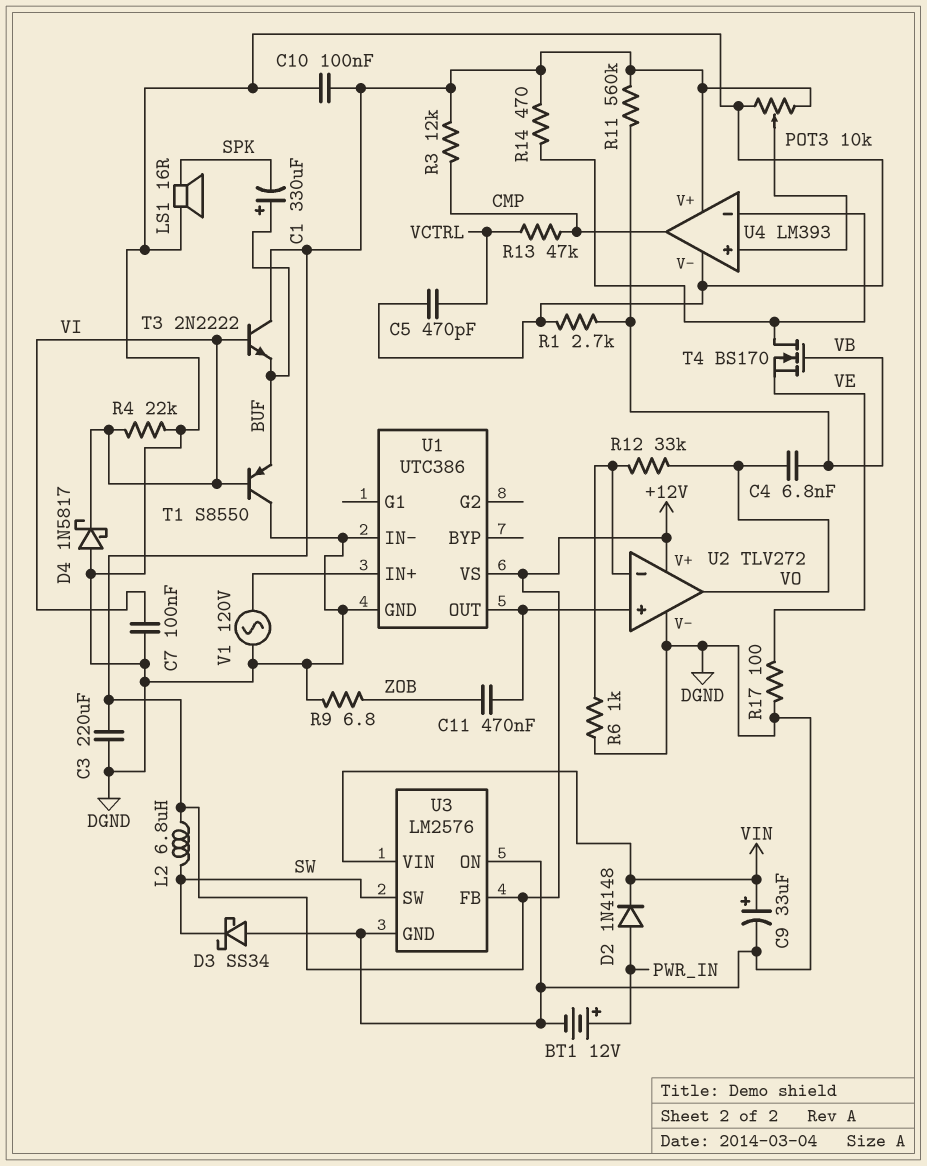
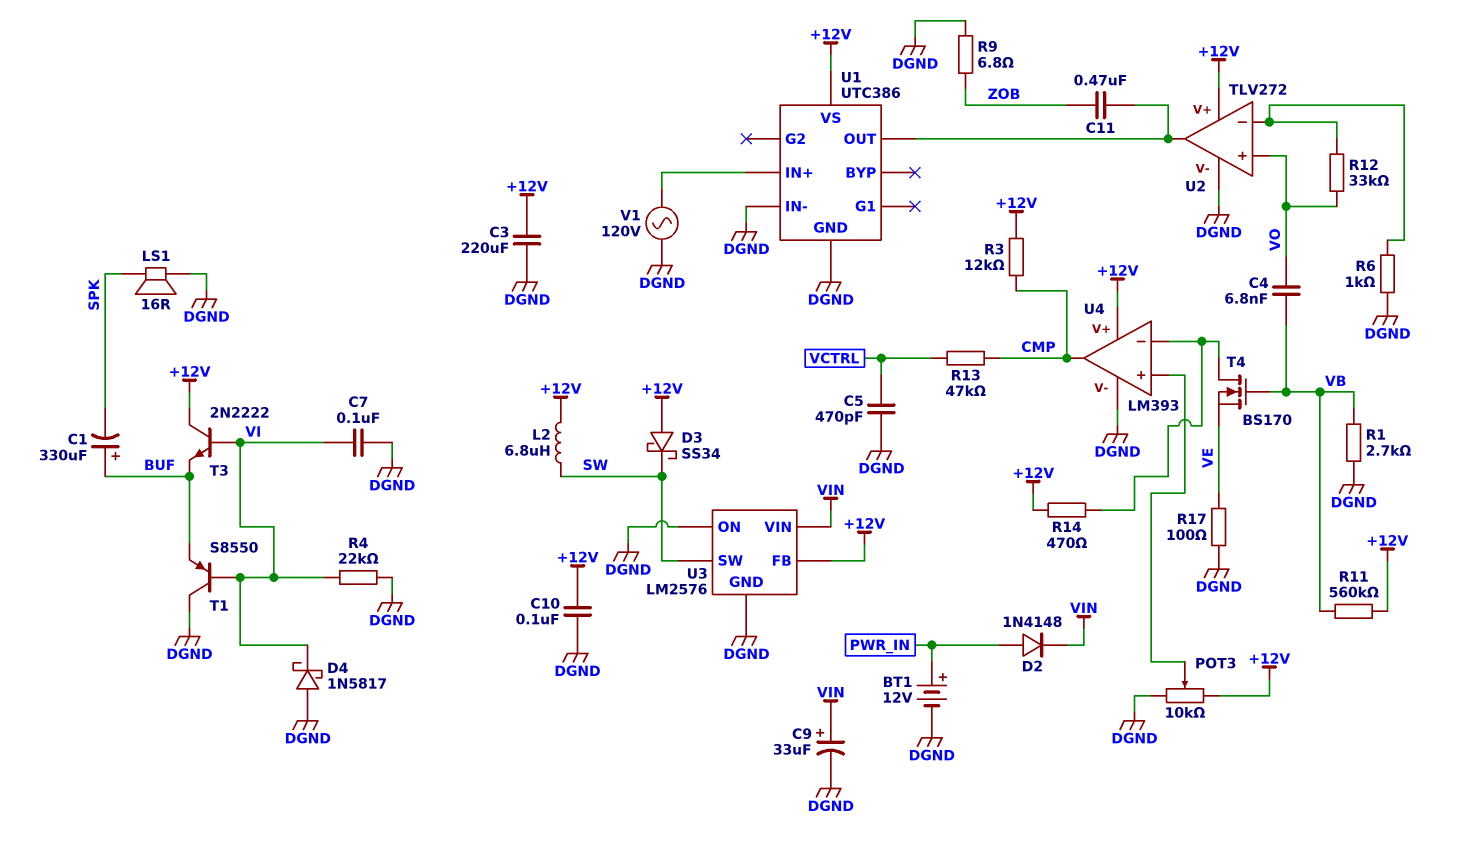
D3: schottky SS34 (A DGND, K SW) -> schottky SS34 (A +12V, K SW)
U2 pin in+: U1/OUT -> VO
U2 pin out: VO -> U1/OUT

